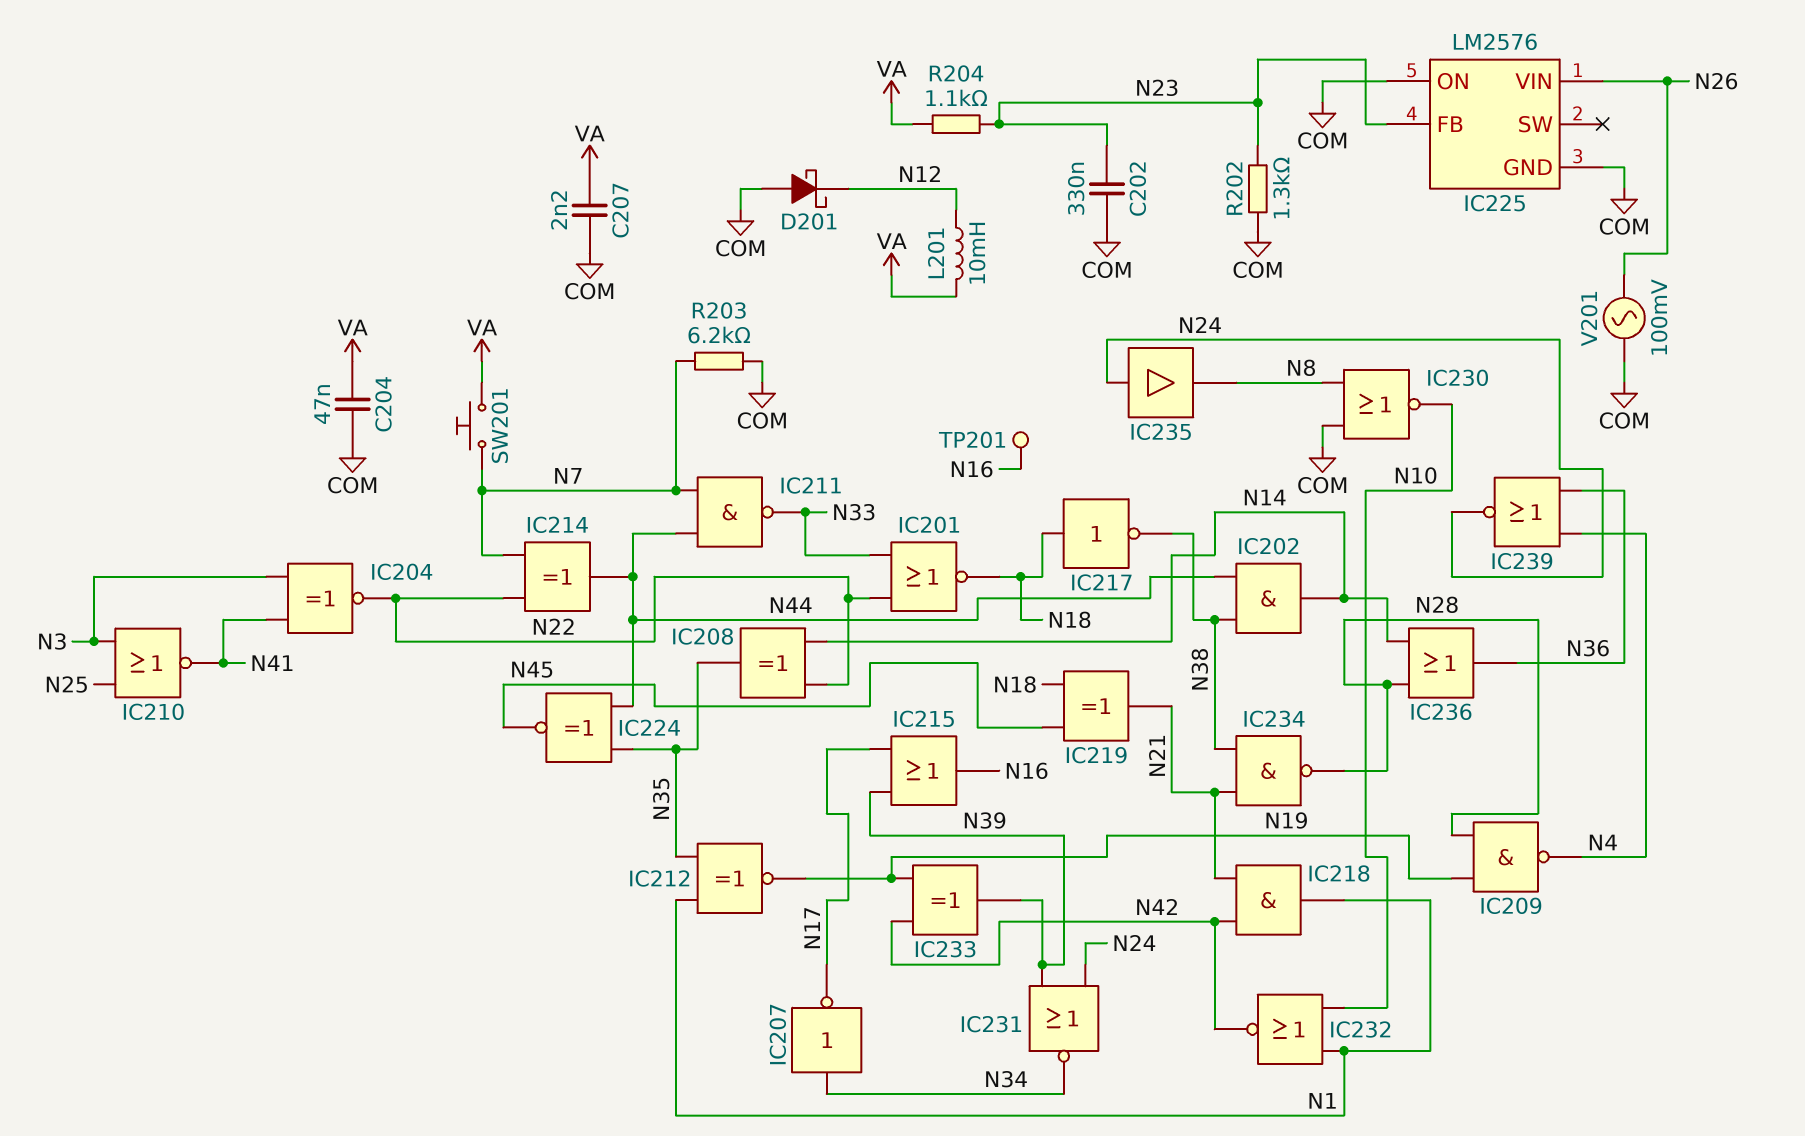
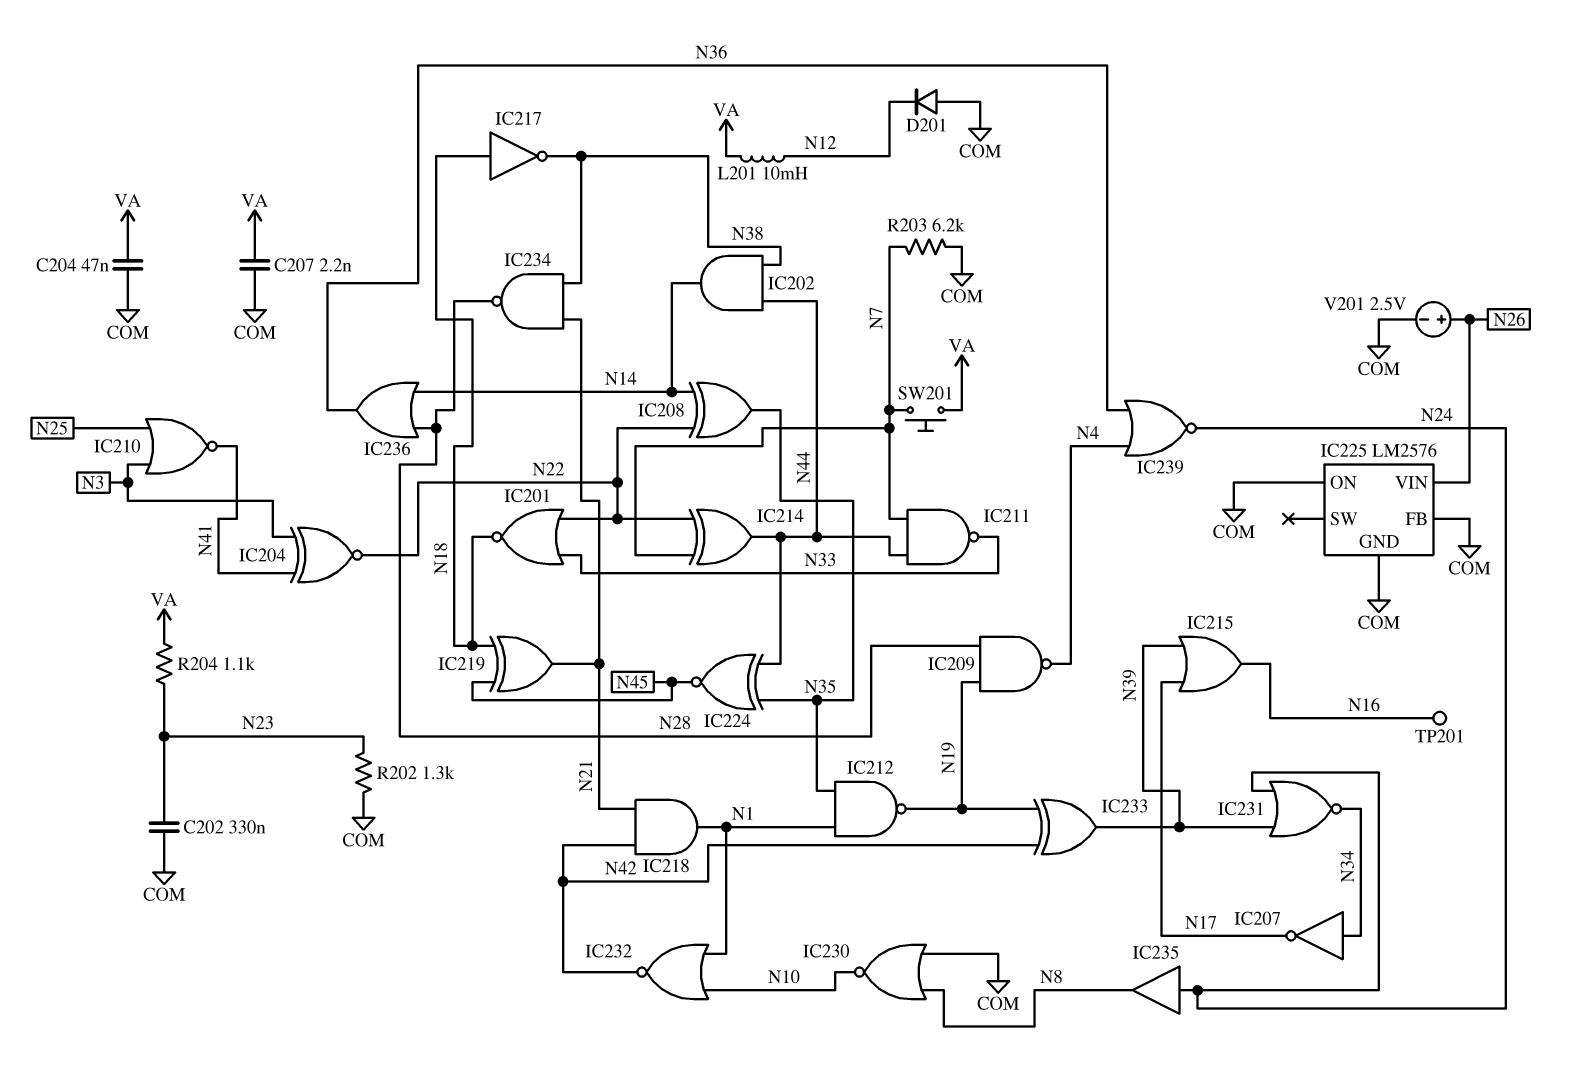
D201: schottky (A COM, K N12) -> diode (A COM, K N12)
IC212: XNOR (in N1, in N35, out N19) -> NAND (in N1, in N35, out N19)
IC225 pin FB: N23 -> COM
V201: AC 100mV (COM, N26) -> 2.5V (plus N26, minus COM)

